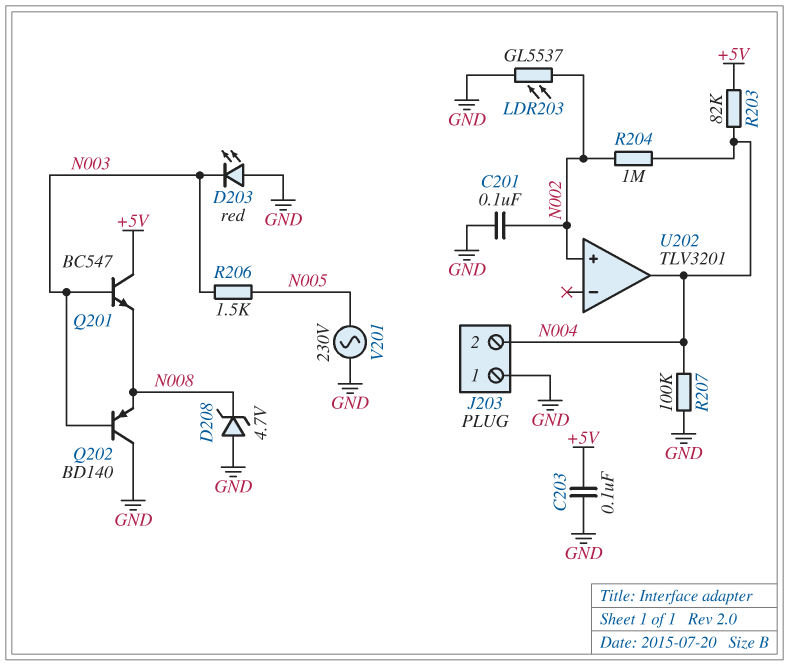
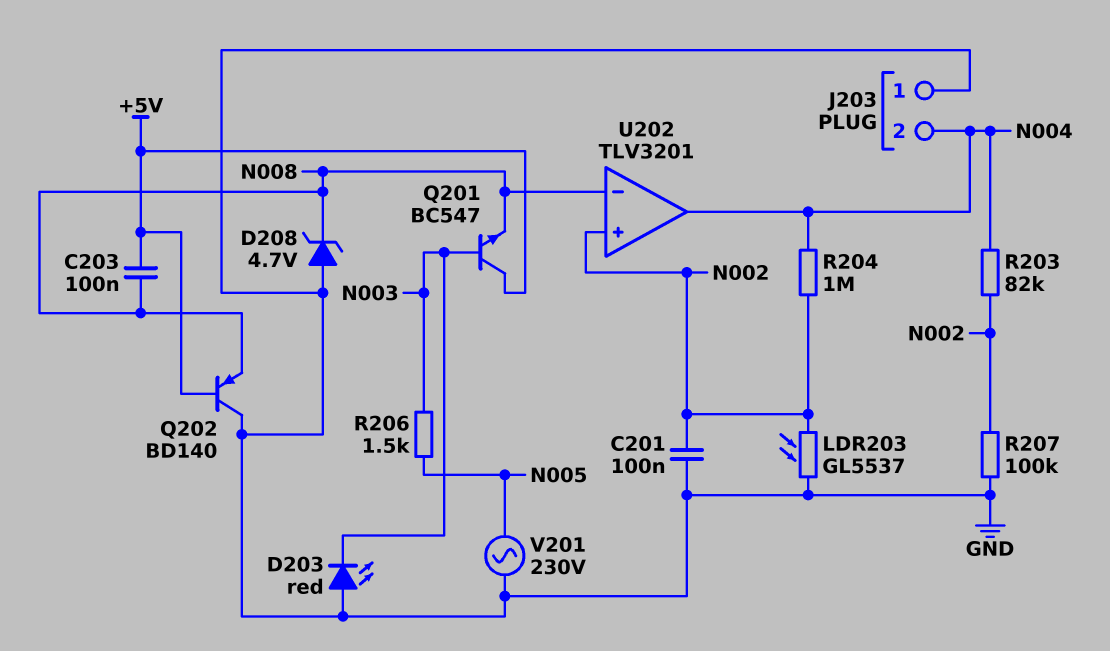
C203: 100nF (+5V, GND) -> 100nF (+5V, N008)
Q202: PNP BD140 (B N003, C GND, E N008) -> PNP BD140 (B +5V, C GND, E N008)
R203: 82k (+5V, N004) -> 82k (N002, N004)
R207: 100k (GND, N004) -> 100k (GND, N002)
U202 pin in-: none -> N008

